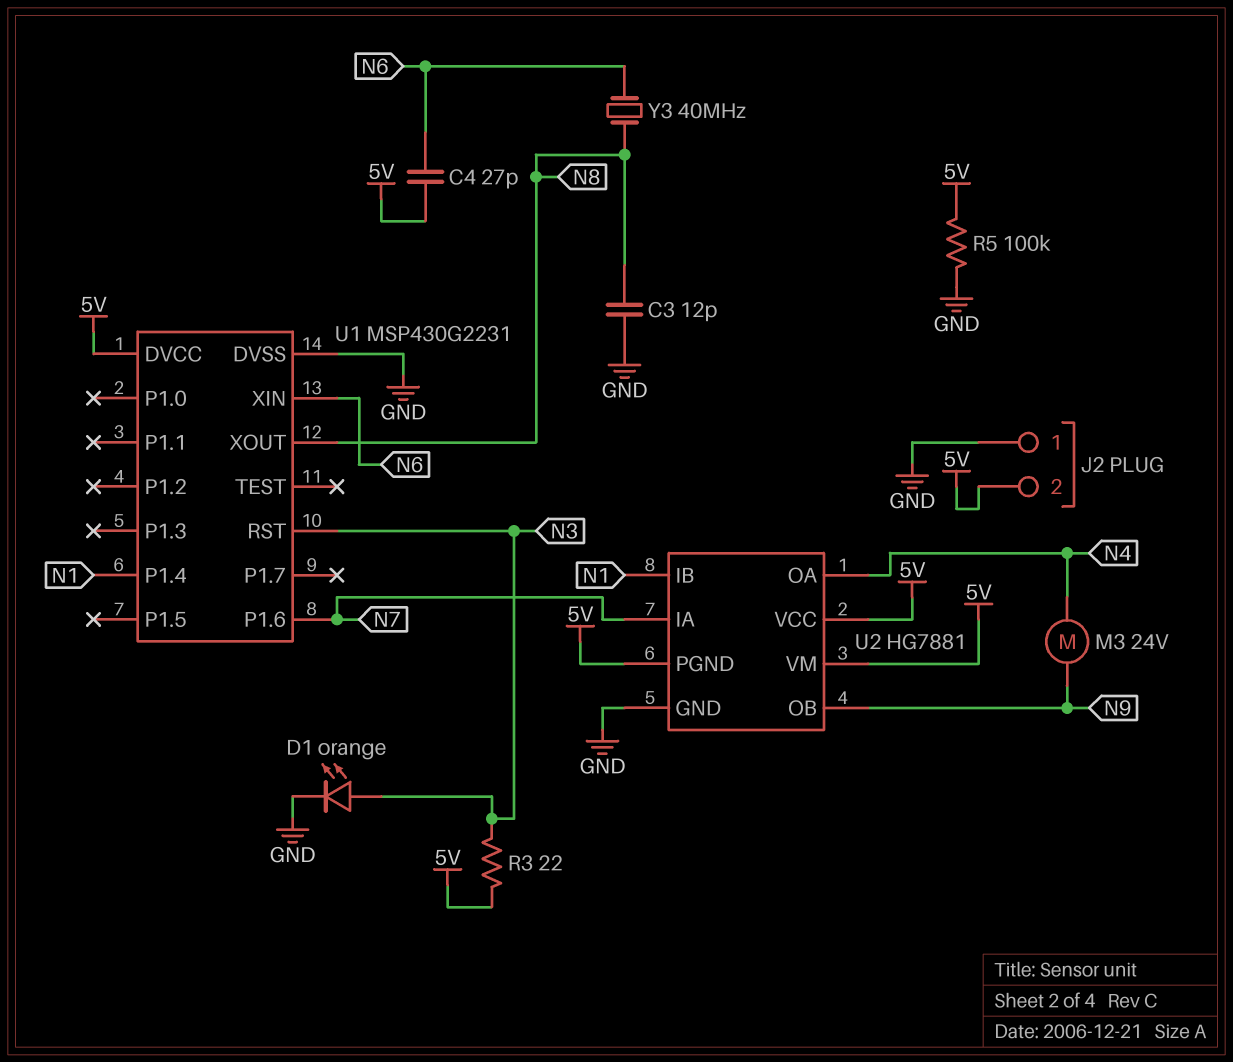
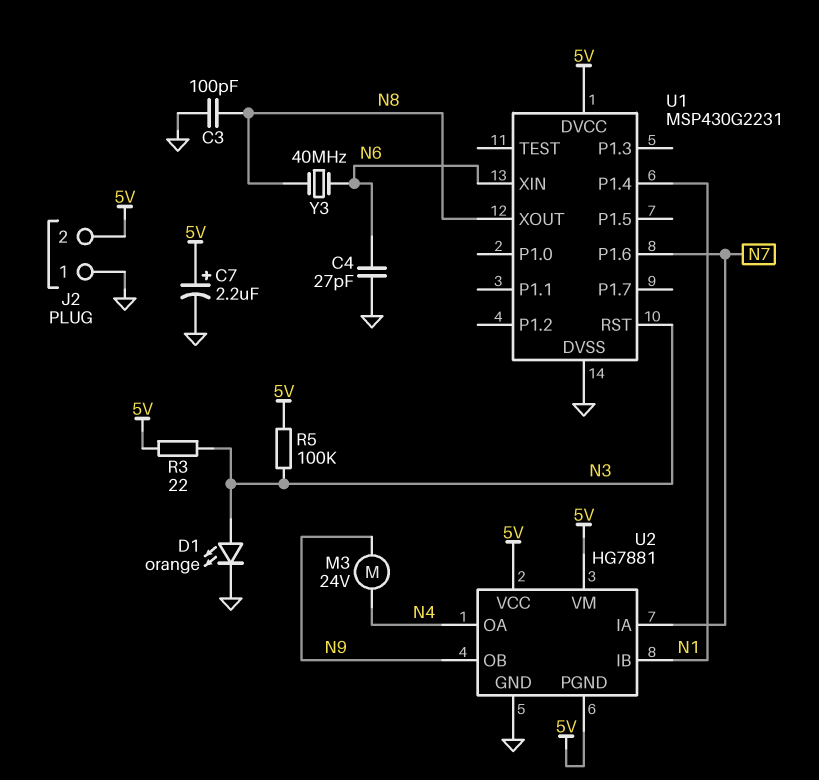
C3: 12pF (GND, N8) -> 100pF (GND, N8)
C4: 27pF (5V, N6) -> 27pF (GND, N6)
C7: none -> 2.2uF (plus 5V, minus GND)
R5: 100k (5V, GND) -> 100k (5V, N3)

